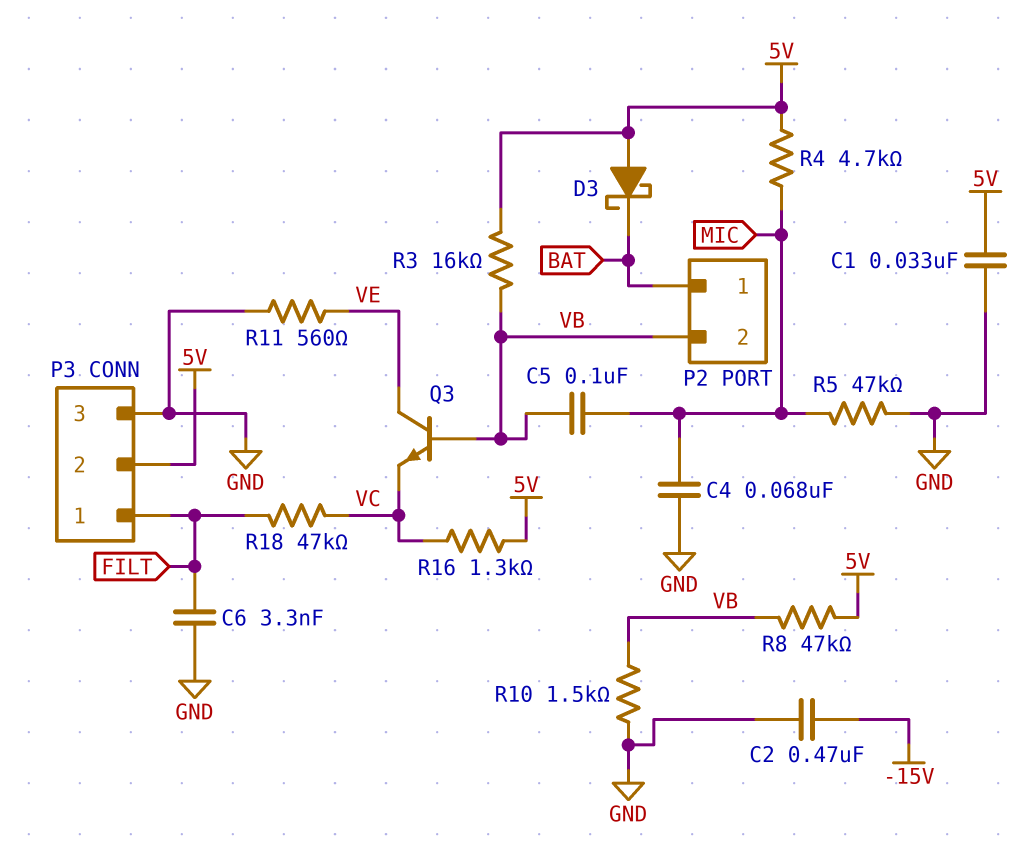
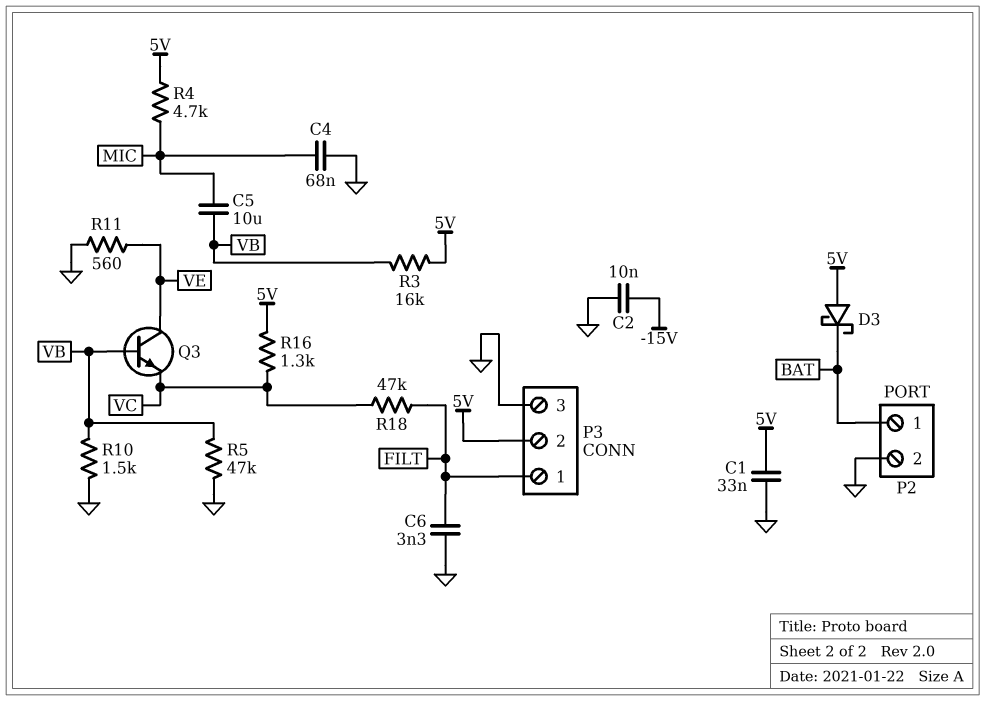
C2: 470nF (-15V, GND) -> 10nF (-15V, GND)
C5: 100nF (MIC, VB) -> 10uF (MIC, VB)
P2 pin 2: VB -> GND
R5: 47k (GND, MIC) -> 47k (GND, VB)
R8: 47k (5V, VB) -> none

